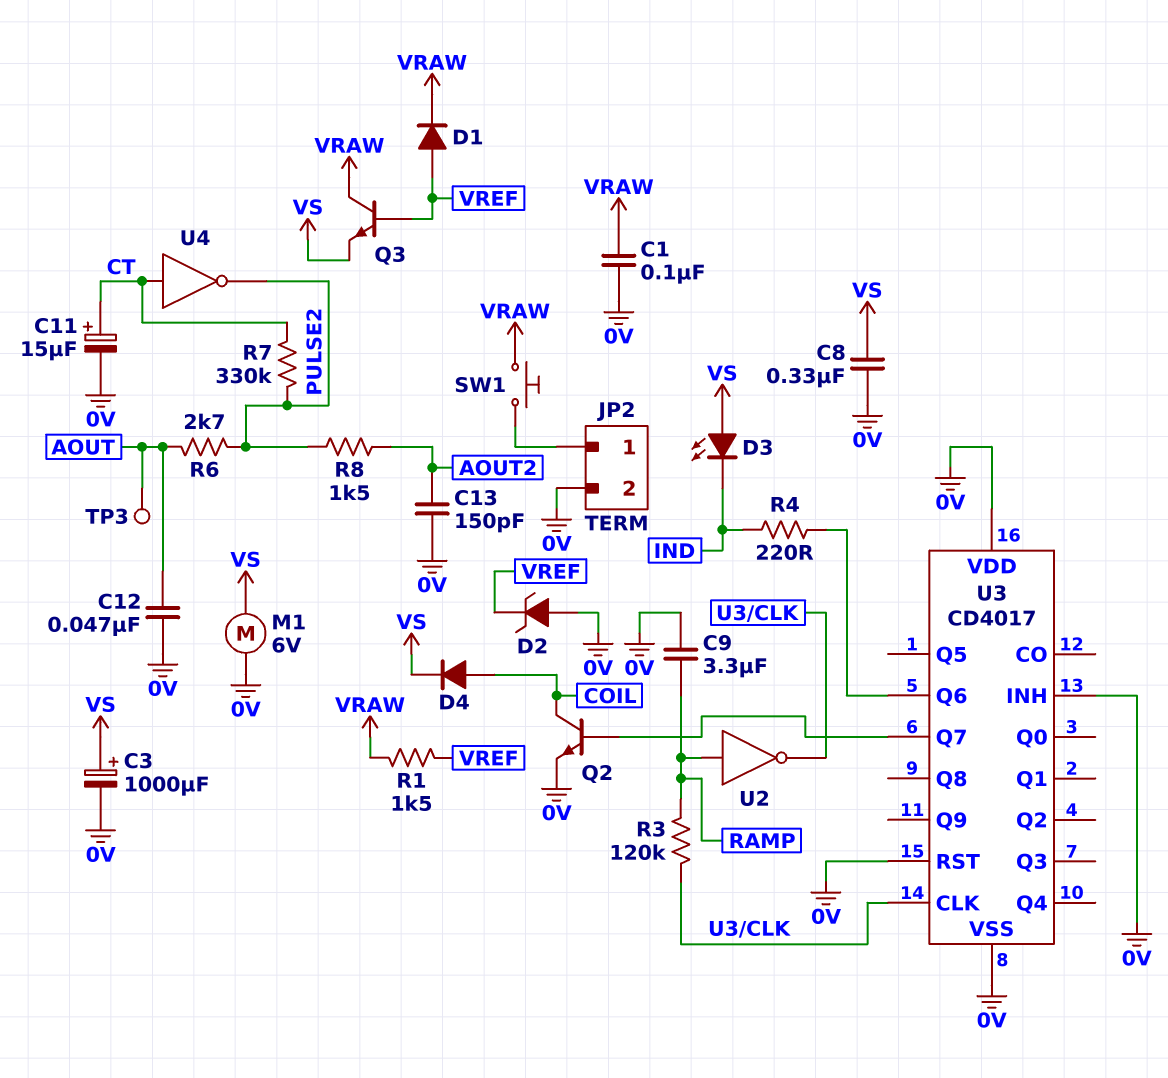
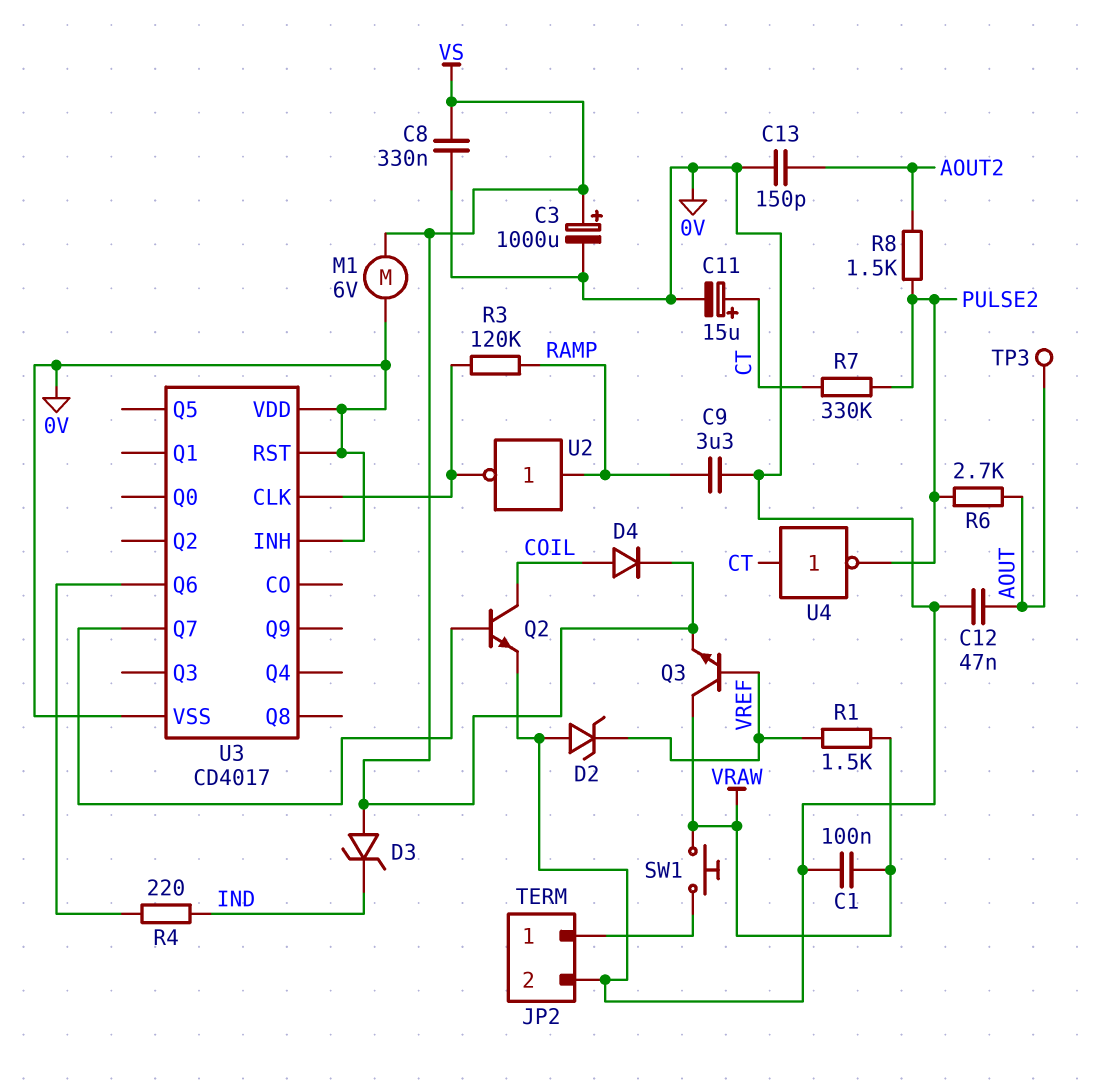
D1: diode (A VREF, K VRAW) -> none
D3: LED (A VS, K IND) -> zener (A VS, K IND)

